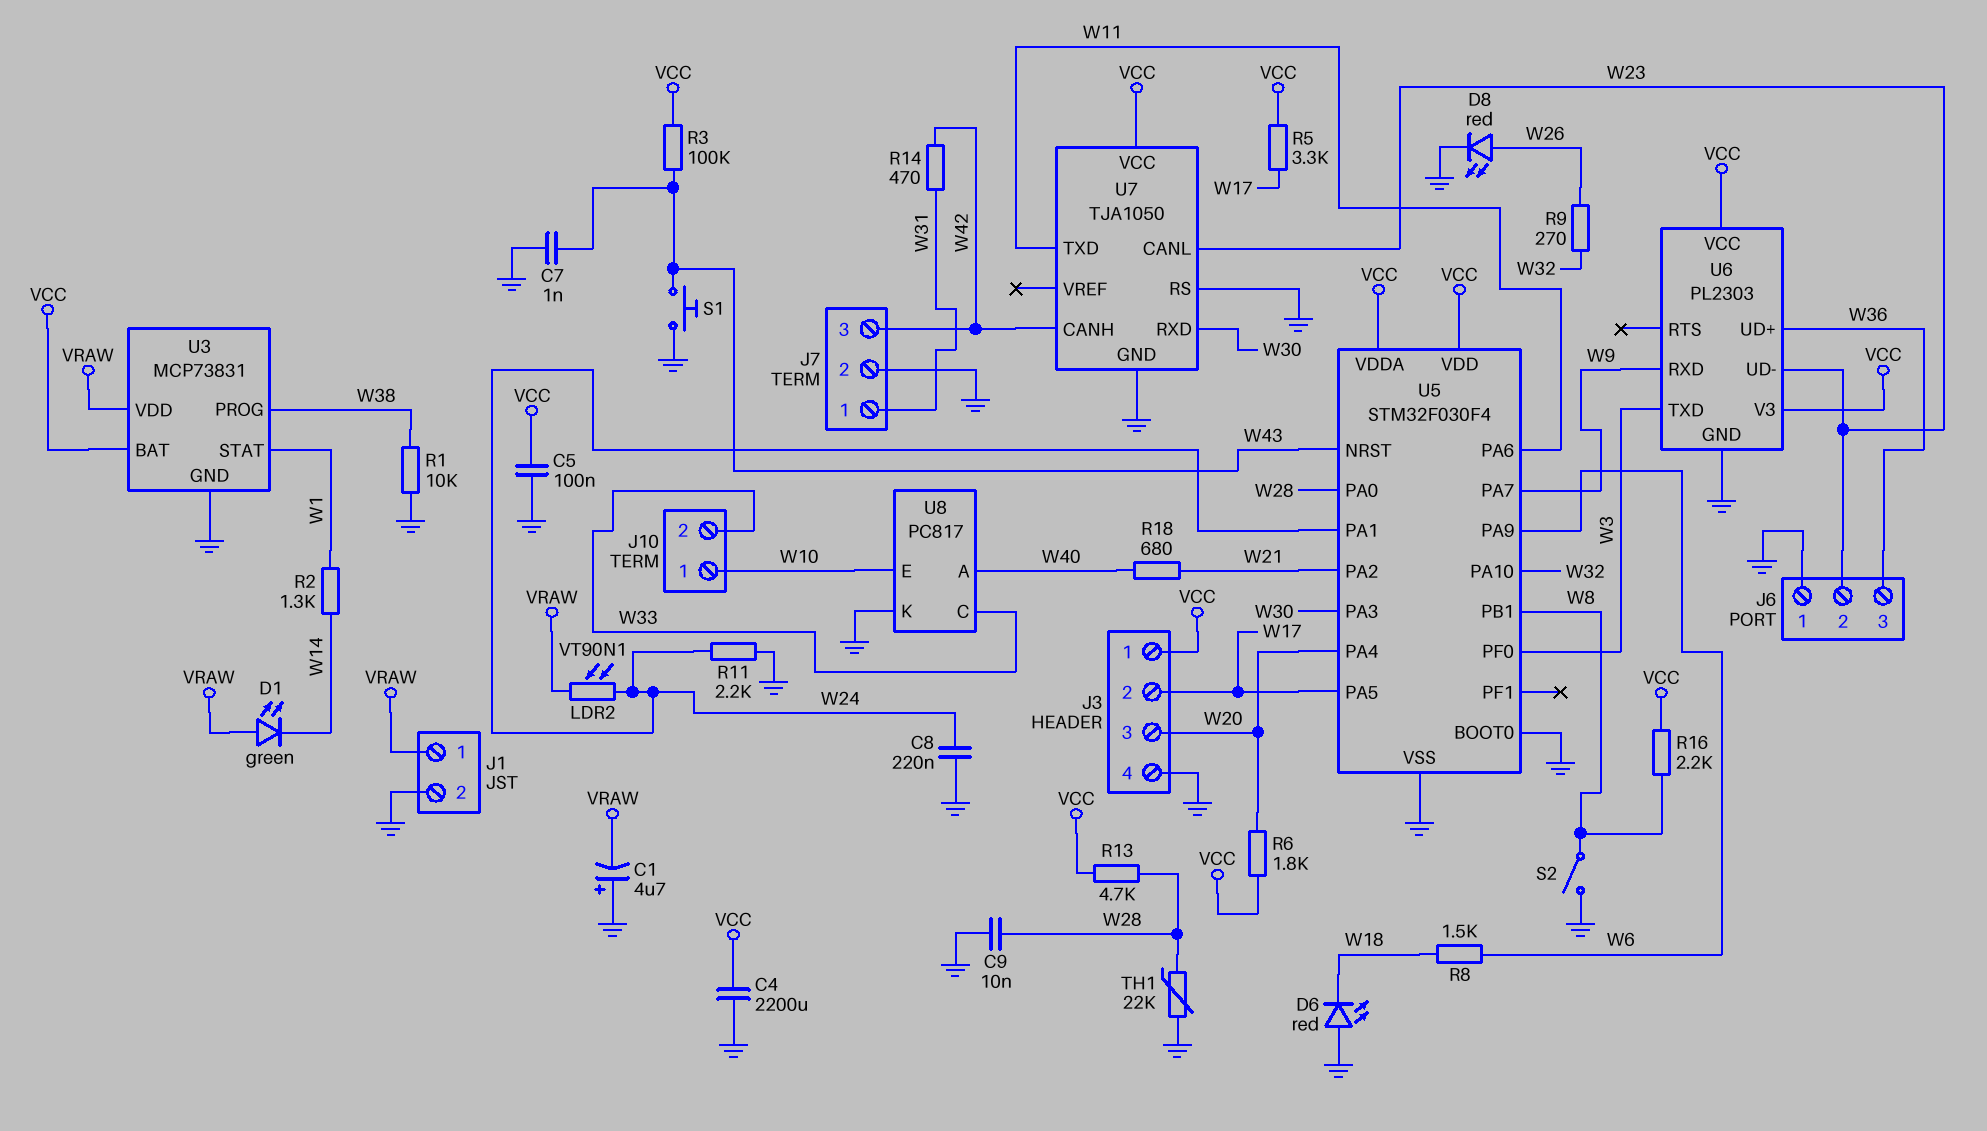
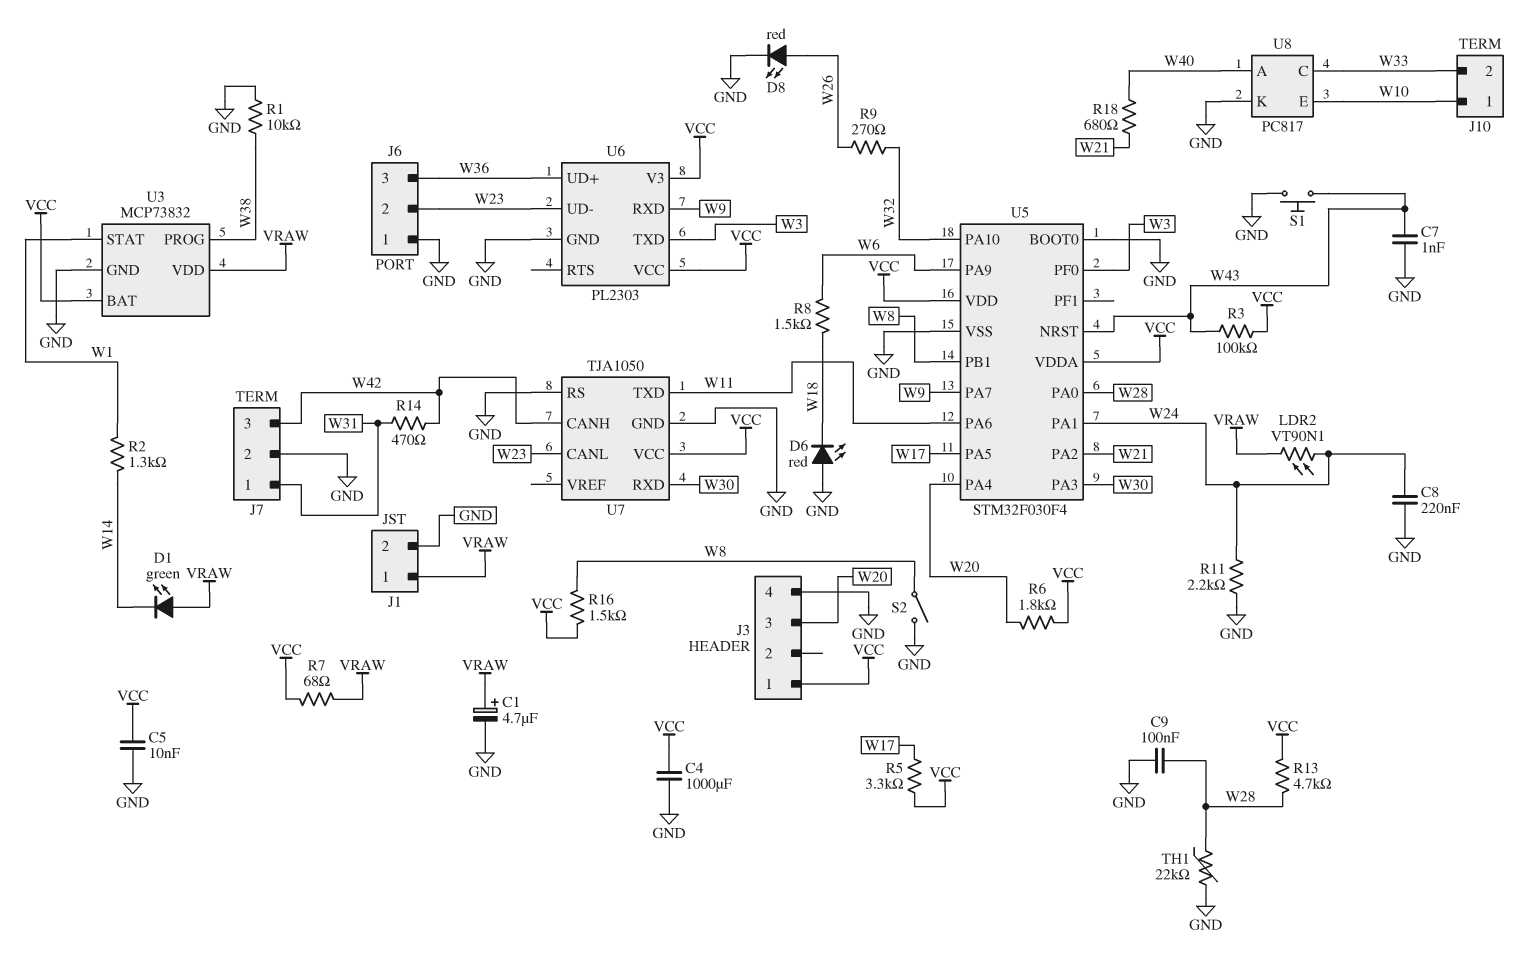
C1: 4.7uF (plus GND, minus VRAW) -> 4.7uF (plus VRAW, minus GND)
C4: 2200uF (GND, VCC) -> 1000uF (GND, VCC)
C5: 100nF (GND, VCC) -> 10nF (GND, VCC)
C9: 10nF (GND, W28) -> 100nF (GND, W28)
J3 pin 2: W17 -> none
R7: none -> 68 (VCC, VRAW)
R16: 2.2k (VCC, W8) -> 1.5k (VCC, W8)
U3: MCP73831 -> MCP73832

